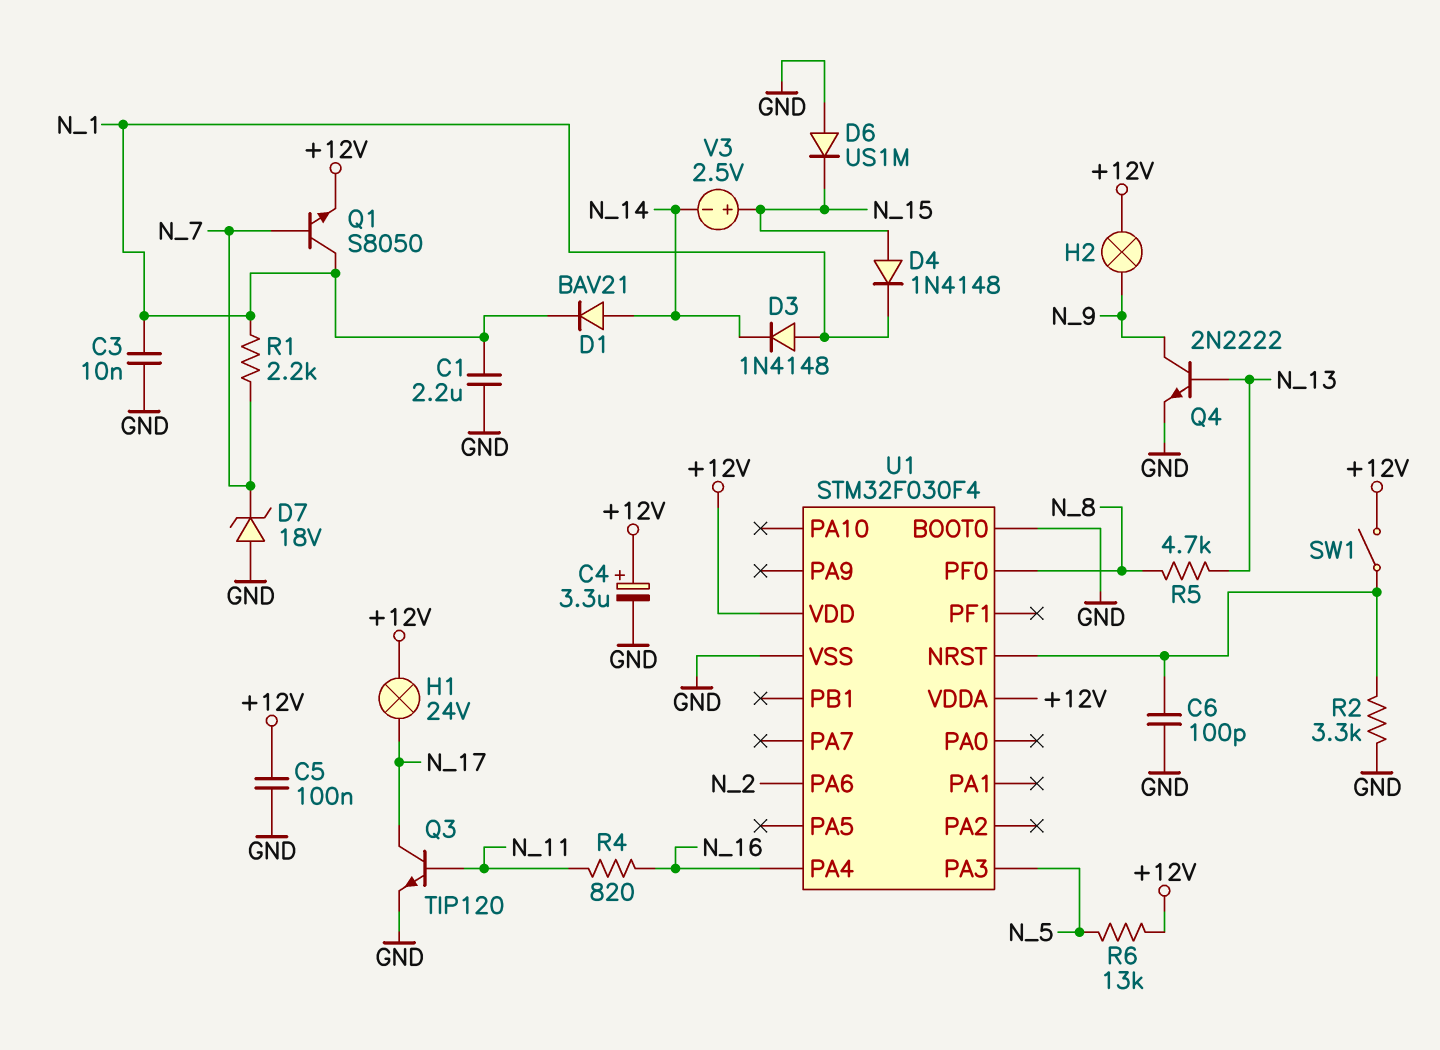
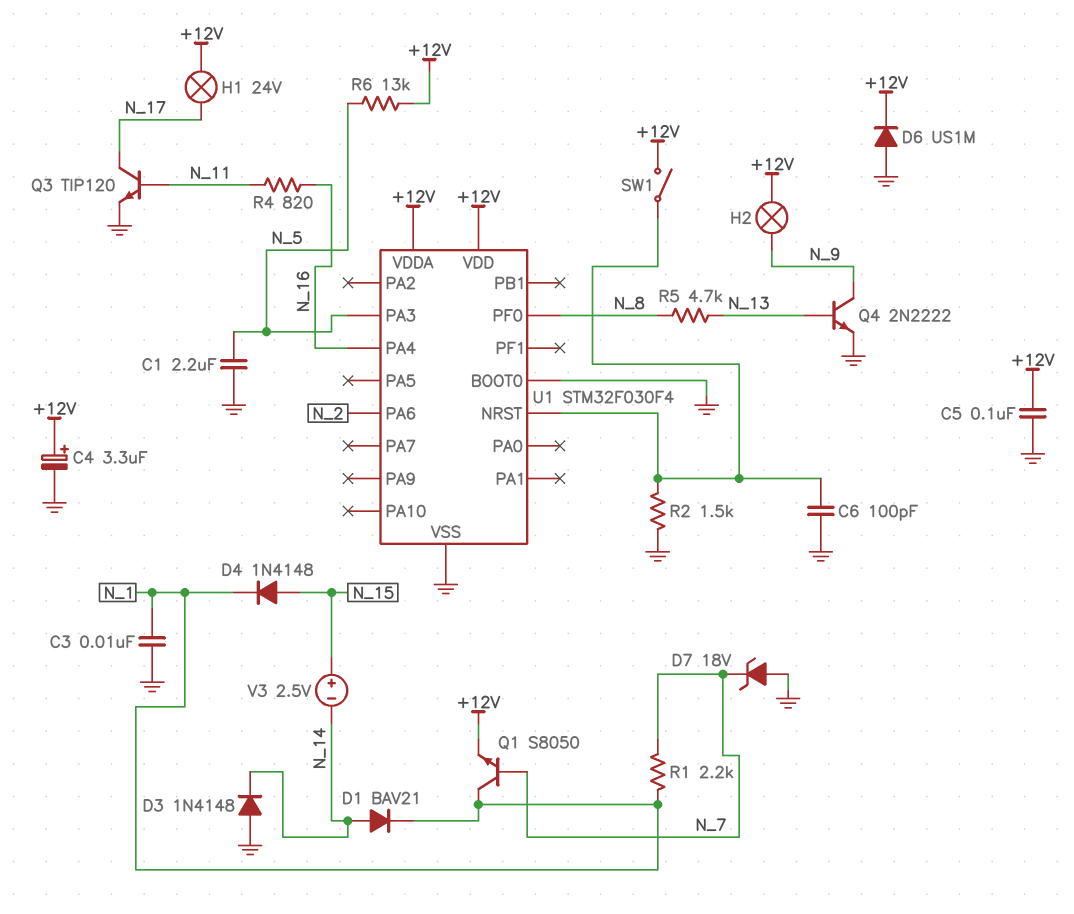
C1: 2.2uF (GND, N_1) -> 2.2uF (GND, N_5)
D3: diode 1N4148 (A N_1, K N_14) -> diode 1N4148 (A GND, K N_14)
D6: diode US1M (A GND, K N_15) -> diode US1M (A GND, K +12V)
R2: 3.3k (GND, U1/NRST) -> 1.5k (GND, U1/NRST)

